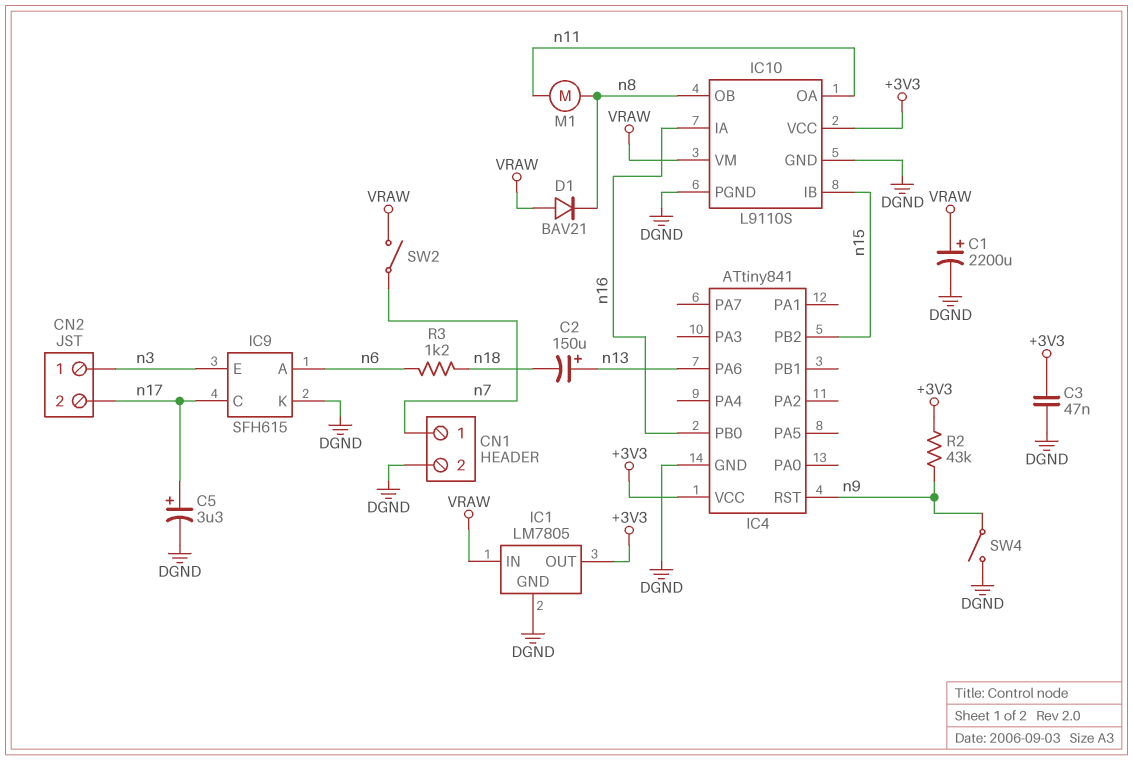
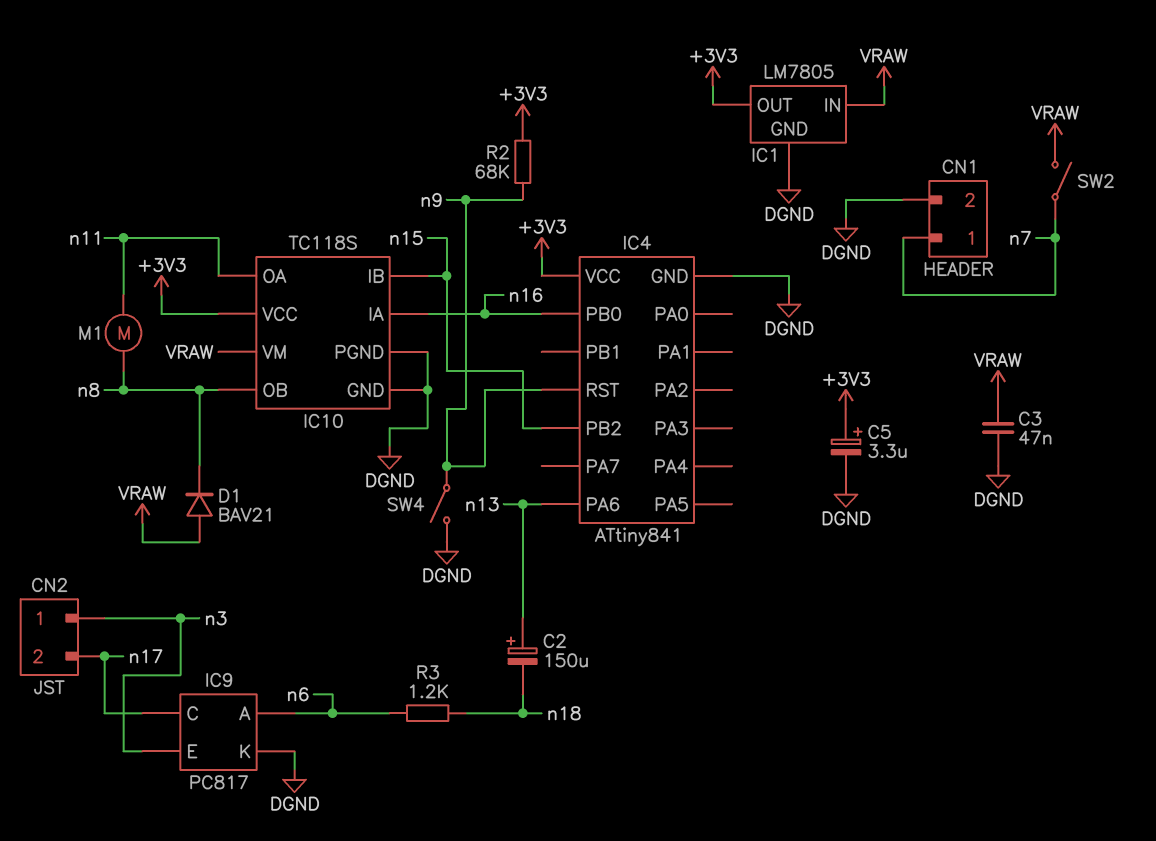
C1: 2200uF (plus VRAW, minus DGND) -> none
C3: 47nF (+3V3, DGND) -> 47nF (DGND, VRAW)
C5: 3.3uF (plus n17, minus DGND) -> 3.3uF (plus +3V3, minus DGND)
IC9: SFH615 -> PC817
IC10: L9110S -> TC118S
R2: 43k (+3V3, n9) -> 68k (+3V3, n9)

